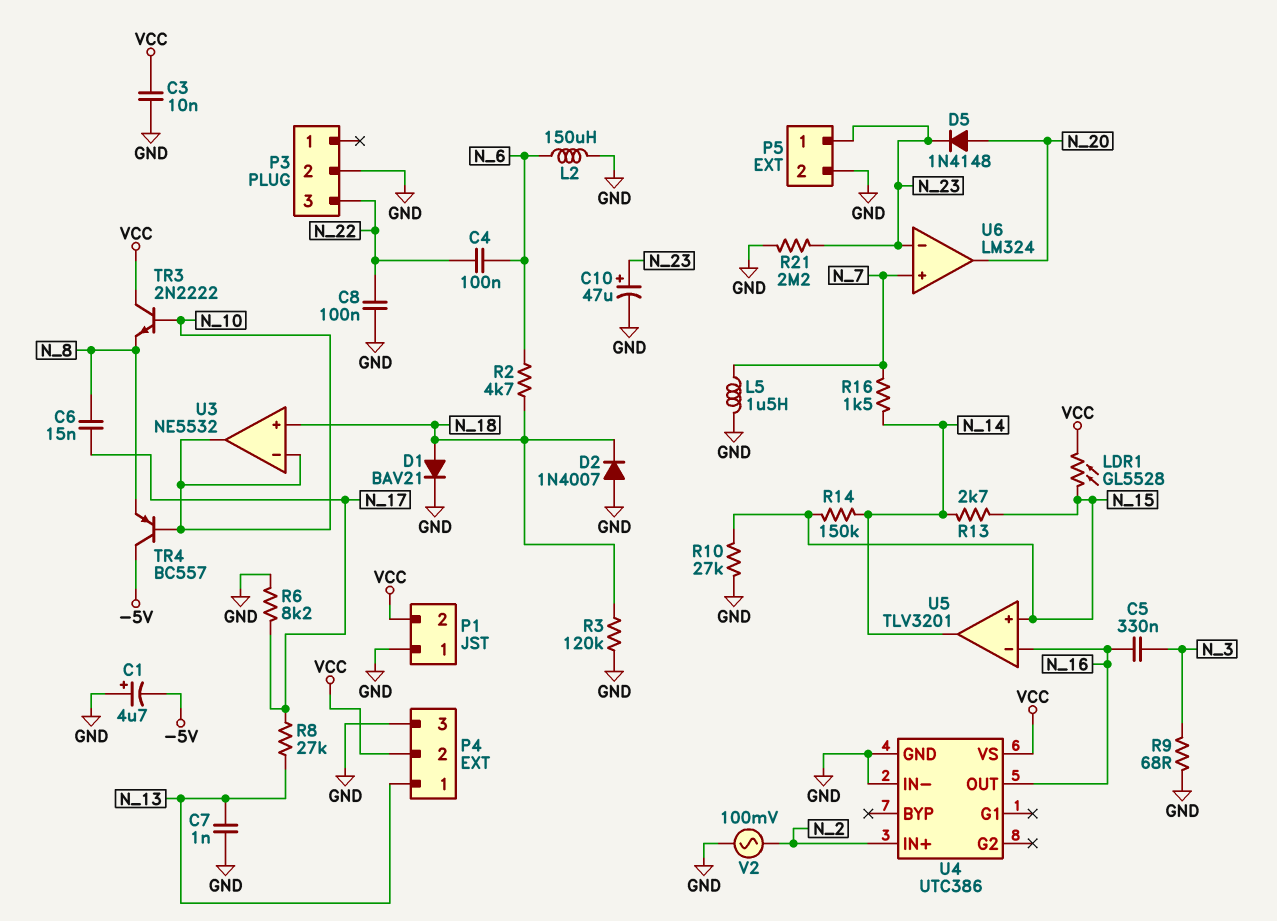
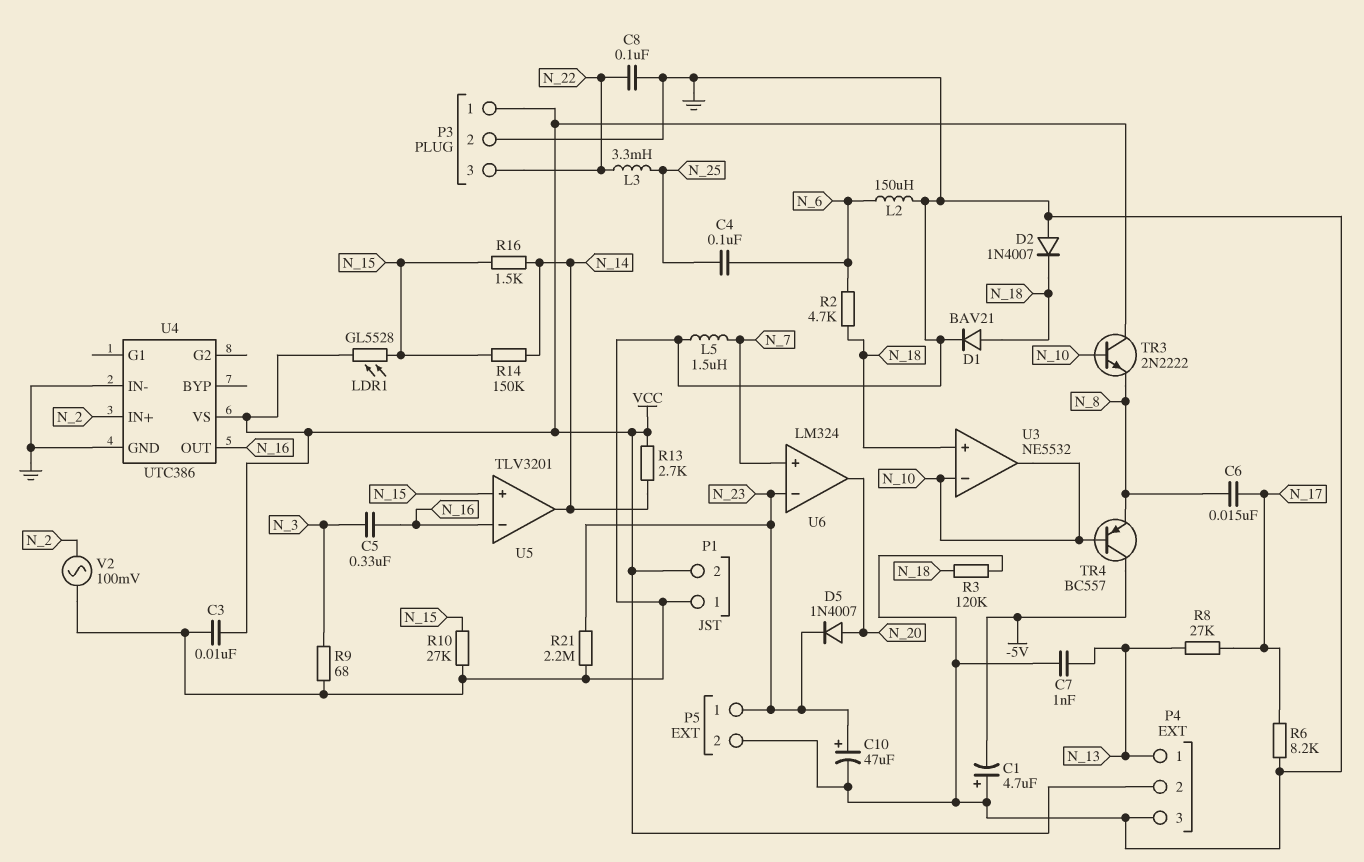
C4: 100nF (N_6, N_22) -> 100nF (N_6, N_25)
D5: diode 1N4148 (A N_20, K N_23) -> diode 1N4007 (A N_20, K N_23)
L3: none -> 3.3mH (N_22, N_25)
P3 pin 1: none -> VCC
R13: 2.7k (N_14, N_15) -> 2.7k (N_14, VCC)
R16: 1.5k (N_7, N_14) -> 1.5k (N_14, N_15)

